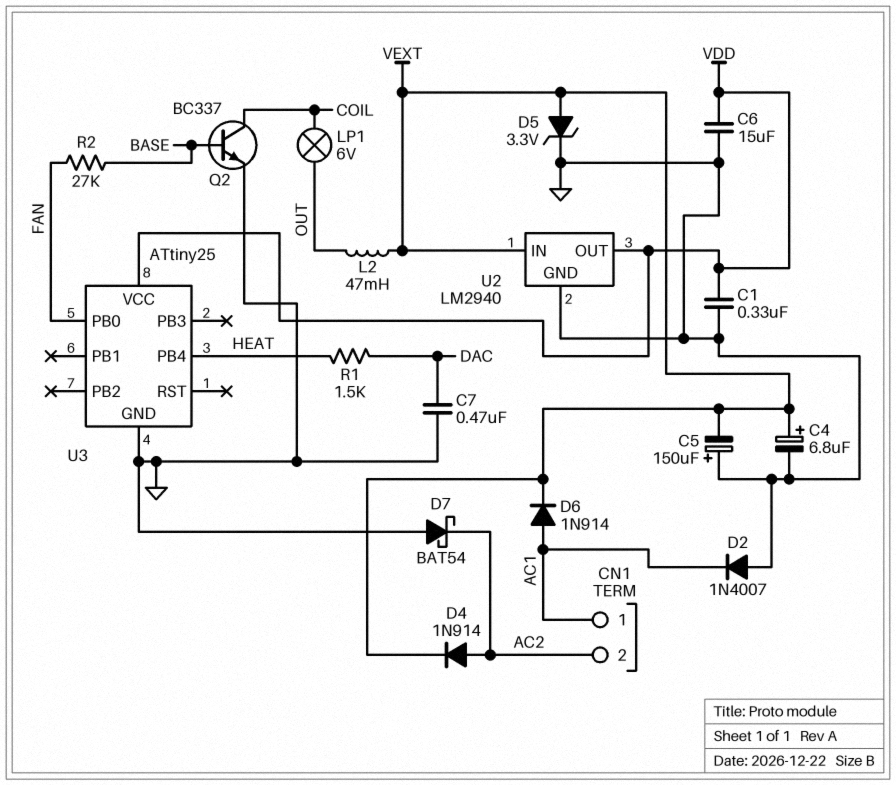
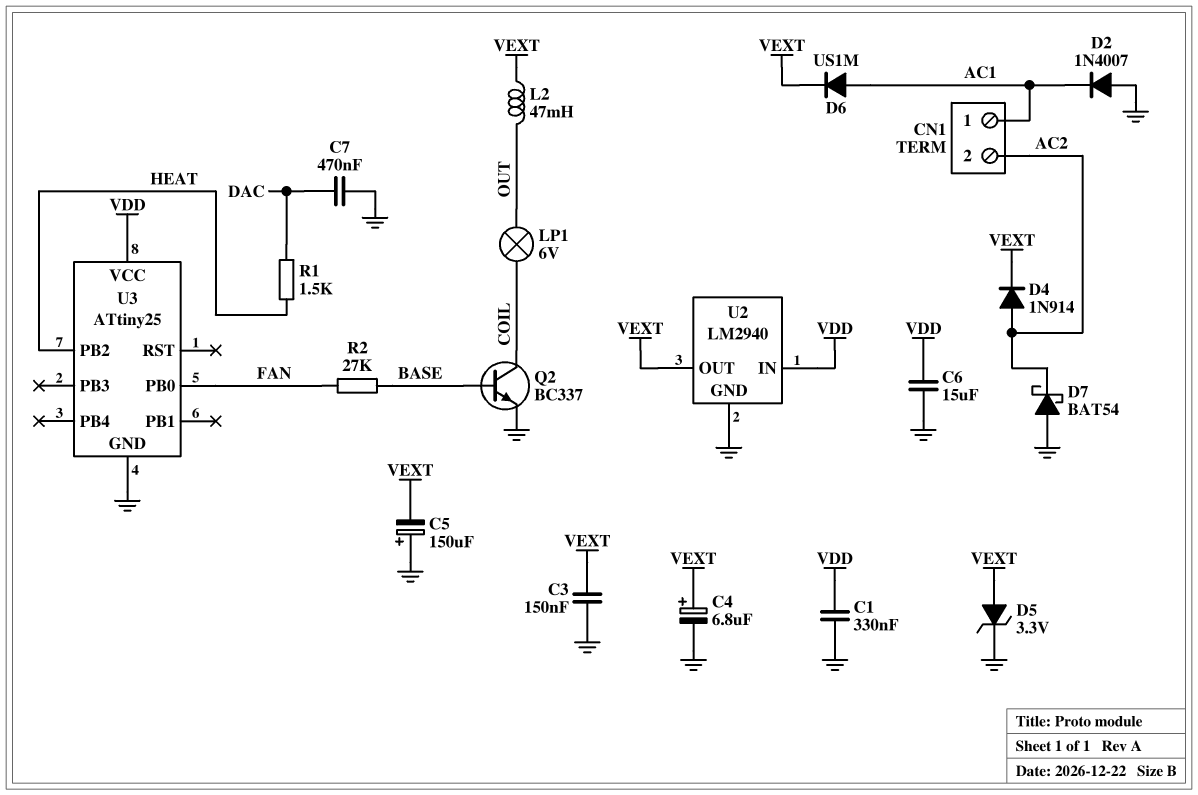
C3: none -> 150nF (GND, VEXT)
D6: diode 1N914 (A AC1, K VEXT) -> diode US1M (A AC1, K VEXT)
U2 pin IN: VEXT -> VDD
U2 pin OUT: VDD -> VEXT
U3 pin PB2: none -> HEAT
U3 pin PB4: HEAT -> none

